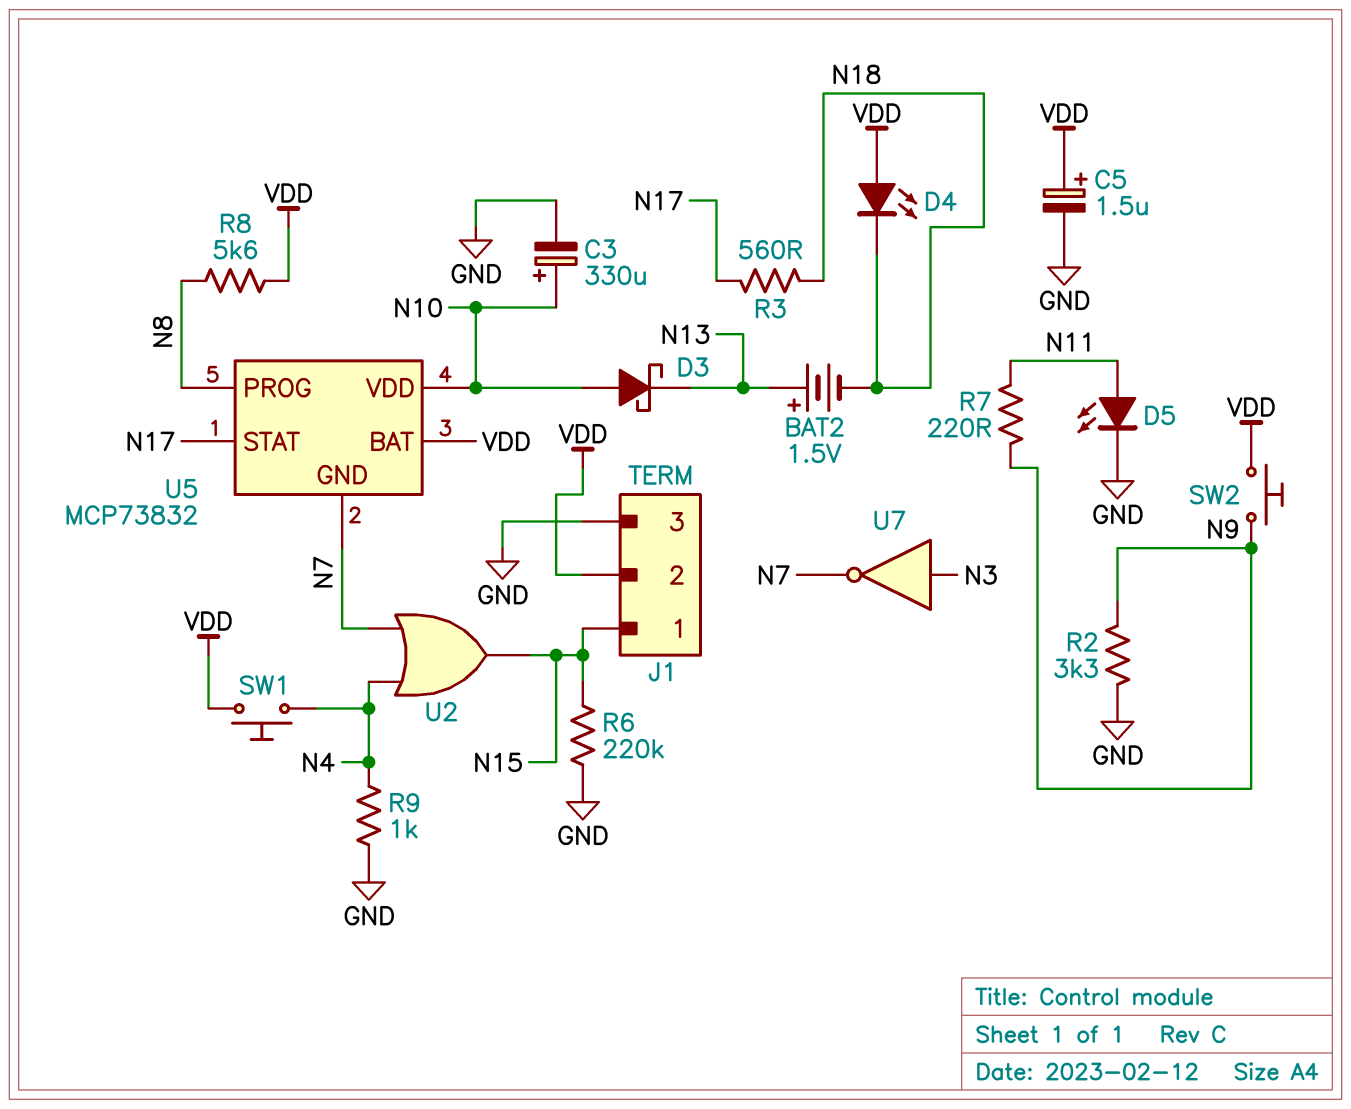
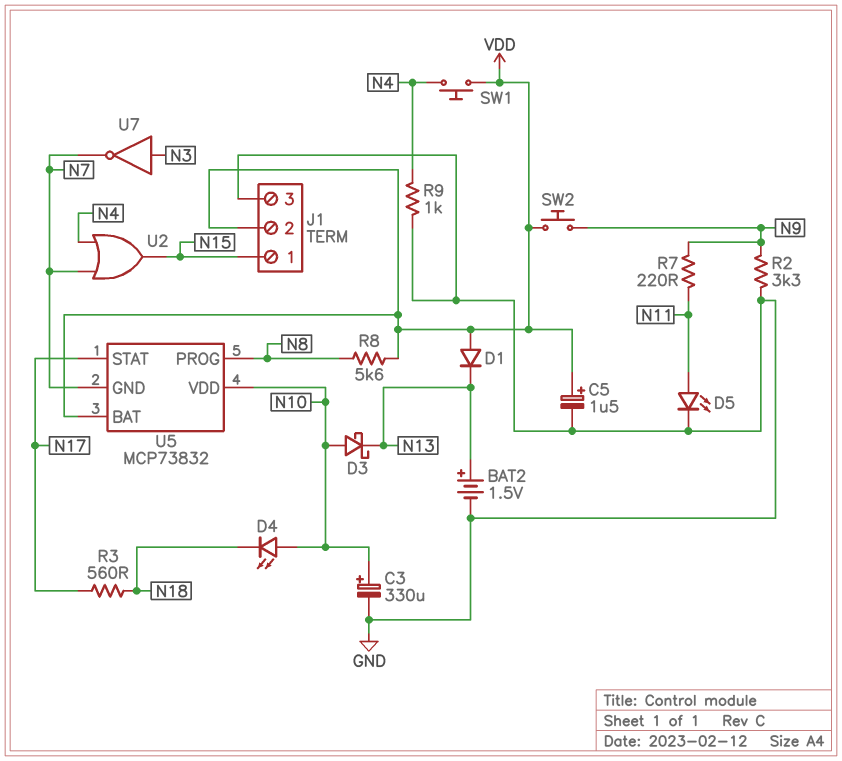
BAT2: 1.5V (plus N13, minus N18) -> 1.5V (plus N13, minus GND)
D1: none -> diode (A VDD, K N13)
D4: LED (A VDD, K N18) -> LED (A N10, K N18)
R6: 220k (GND, N15) -> none

